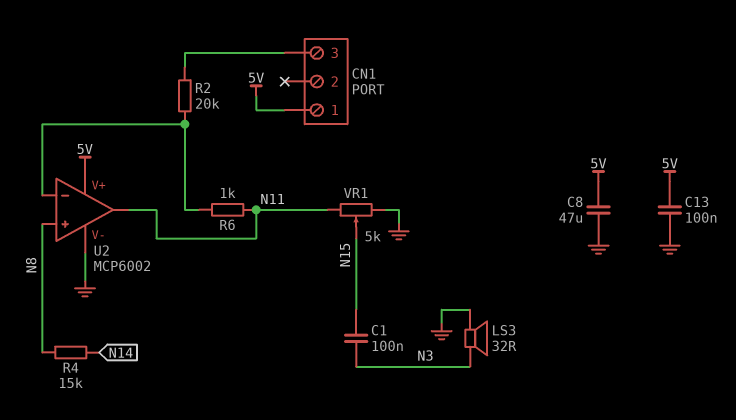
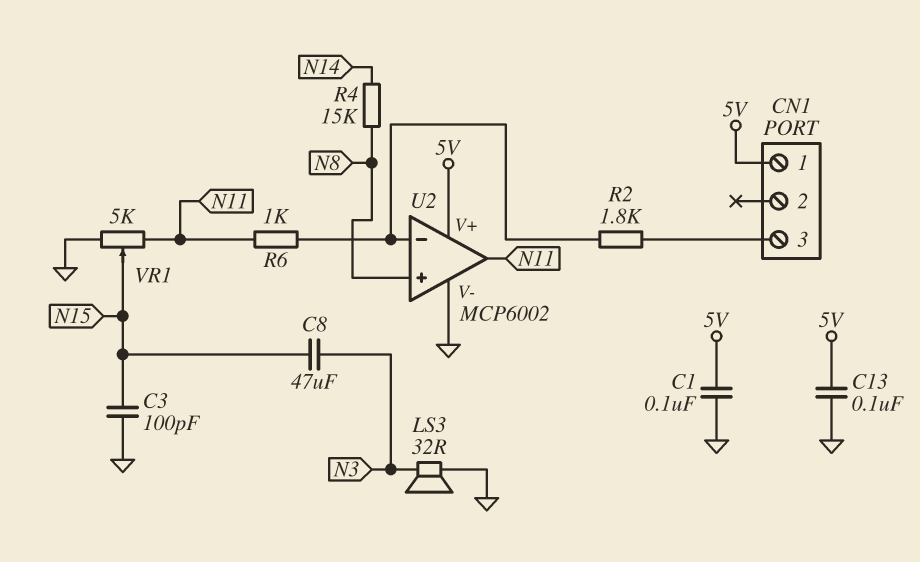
C1: 100nF (N3, N15) -> 100nF (5V, GND)
C3: none -> 100pF (GND, N15)
C8: 47uF (5V, GND) -> 47uF (N3, N15)
R2: 20k (CN1/3, U2/in-) -> 1.8k (CN1/3, U2/in-)

